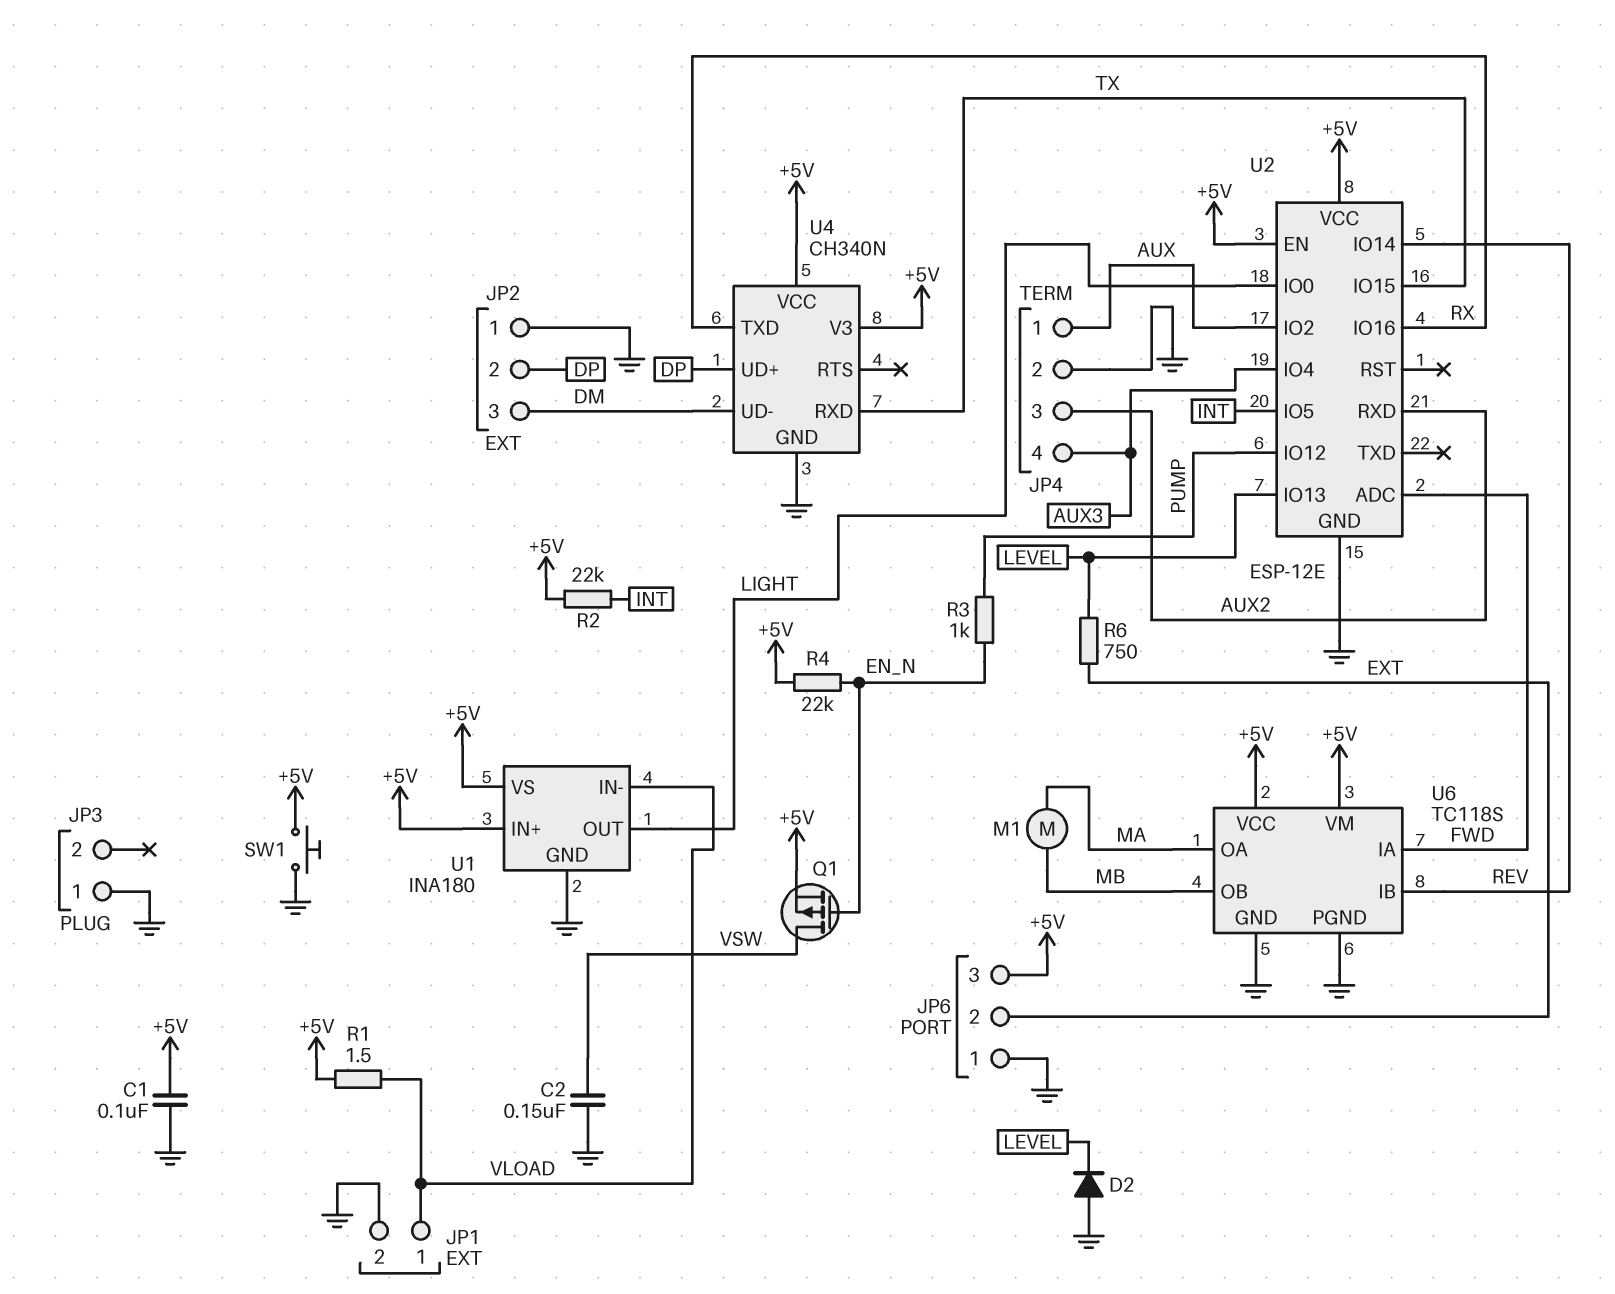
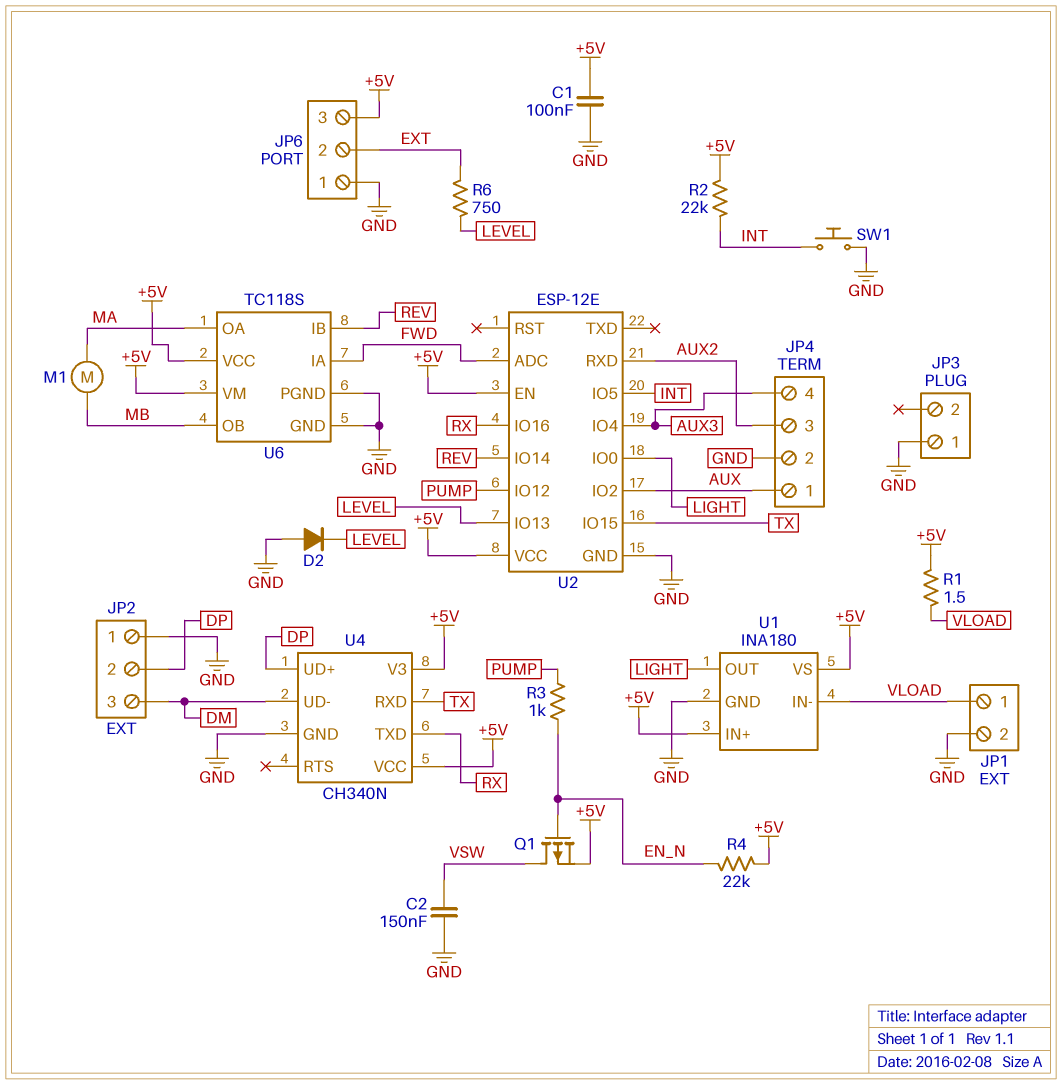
SW1: button (+5V, GND) -> button (GND, INT)

